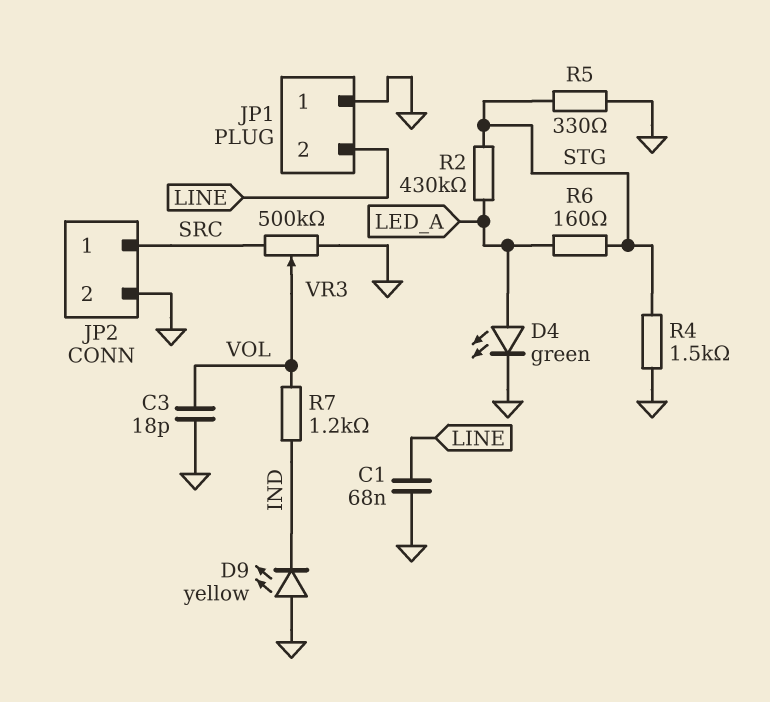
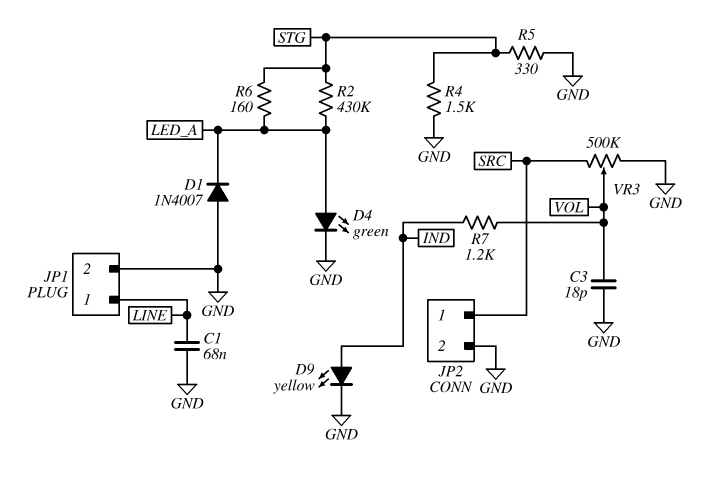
D1: none -> diode 1N4007 (A GND, K LED_A)
D9: LED yellow (A GND, K IND) -> LED yellow (A IND, K GND)
JP1 pin 1: GND -> LINE
JP1 pin 2: LINE -> GND

